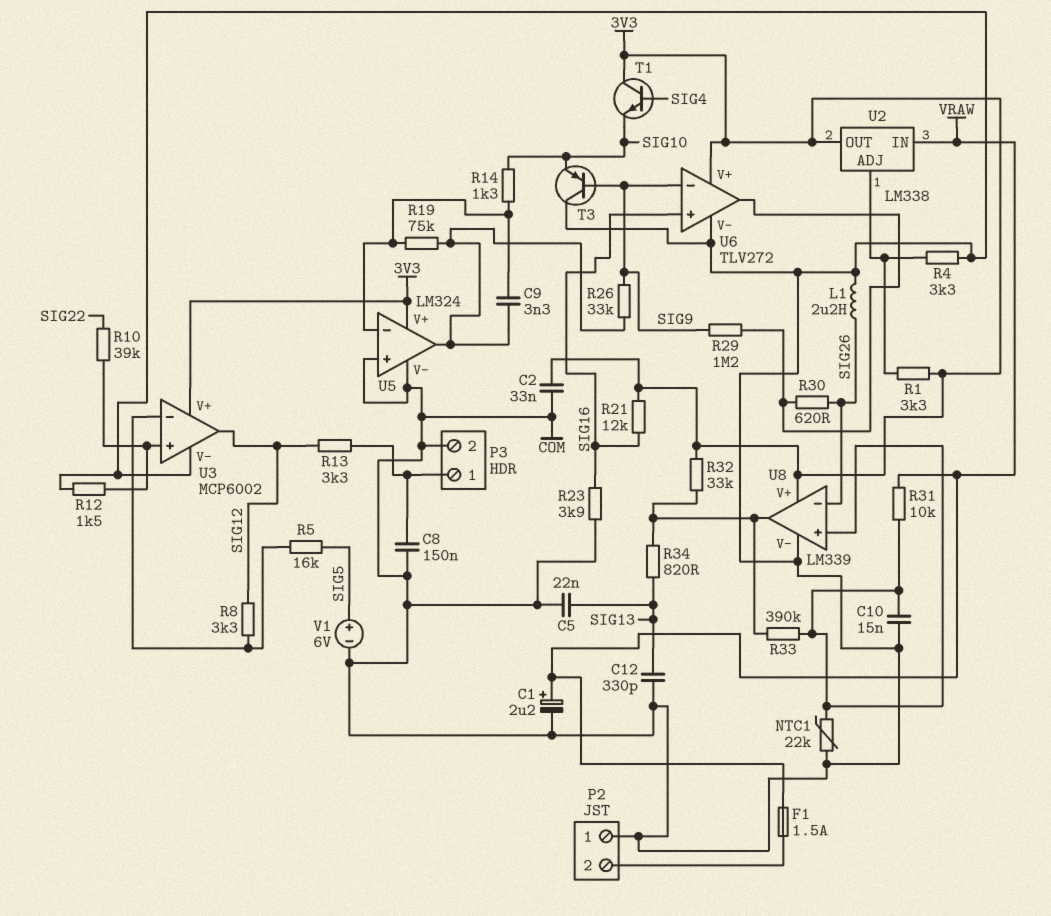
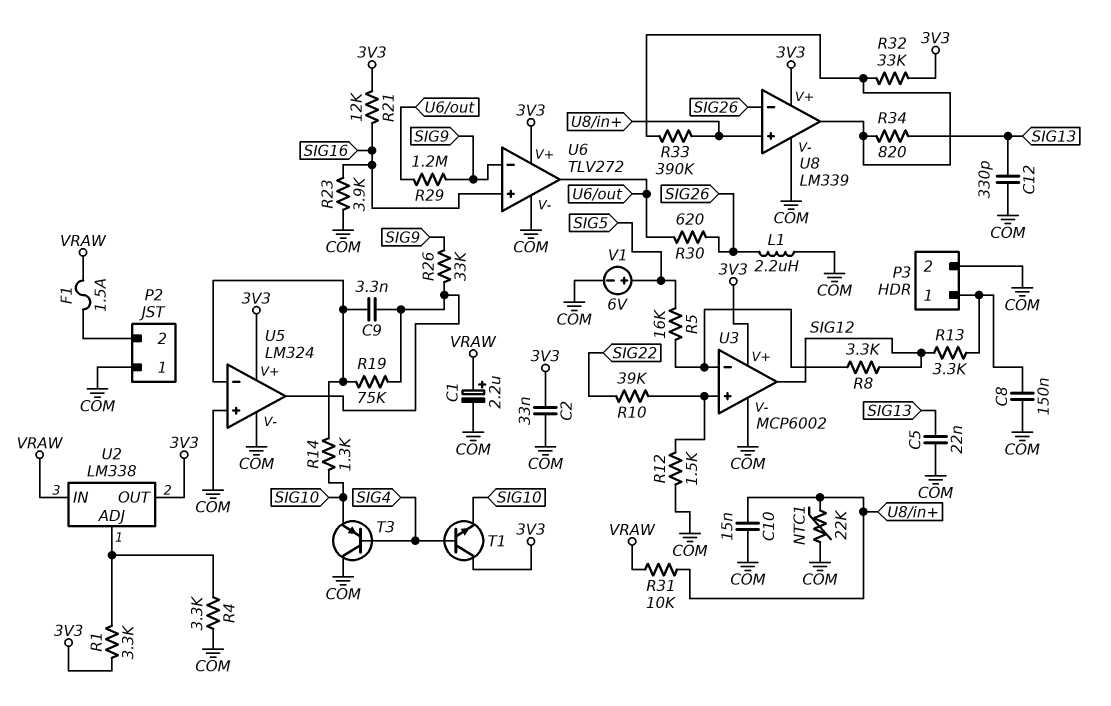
T3: PNP (B SIG9, C COM, E SIG10) -> PNP (B SIG4, C COM, E SIG10)

